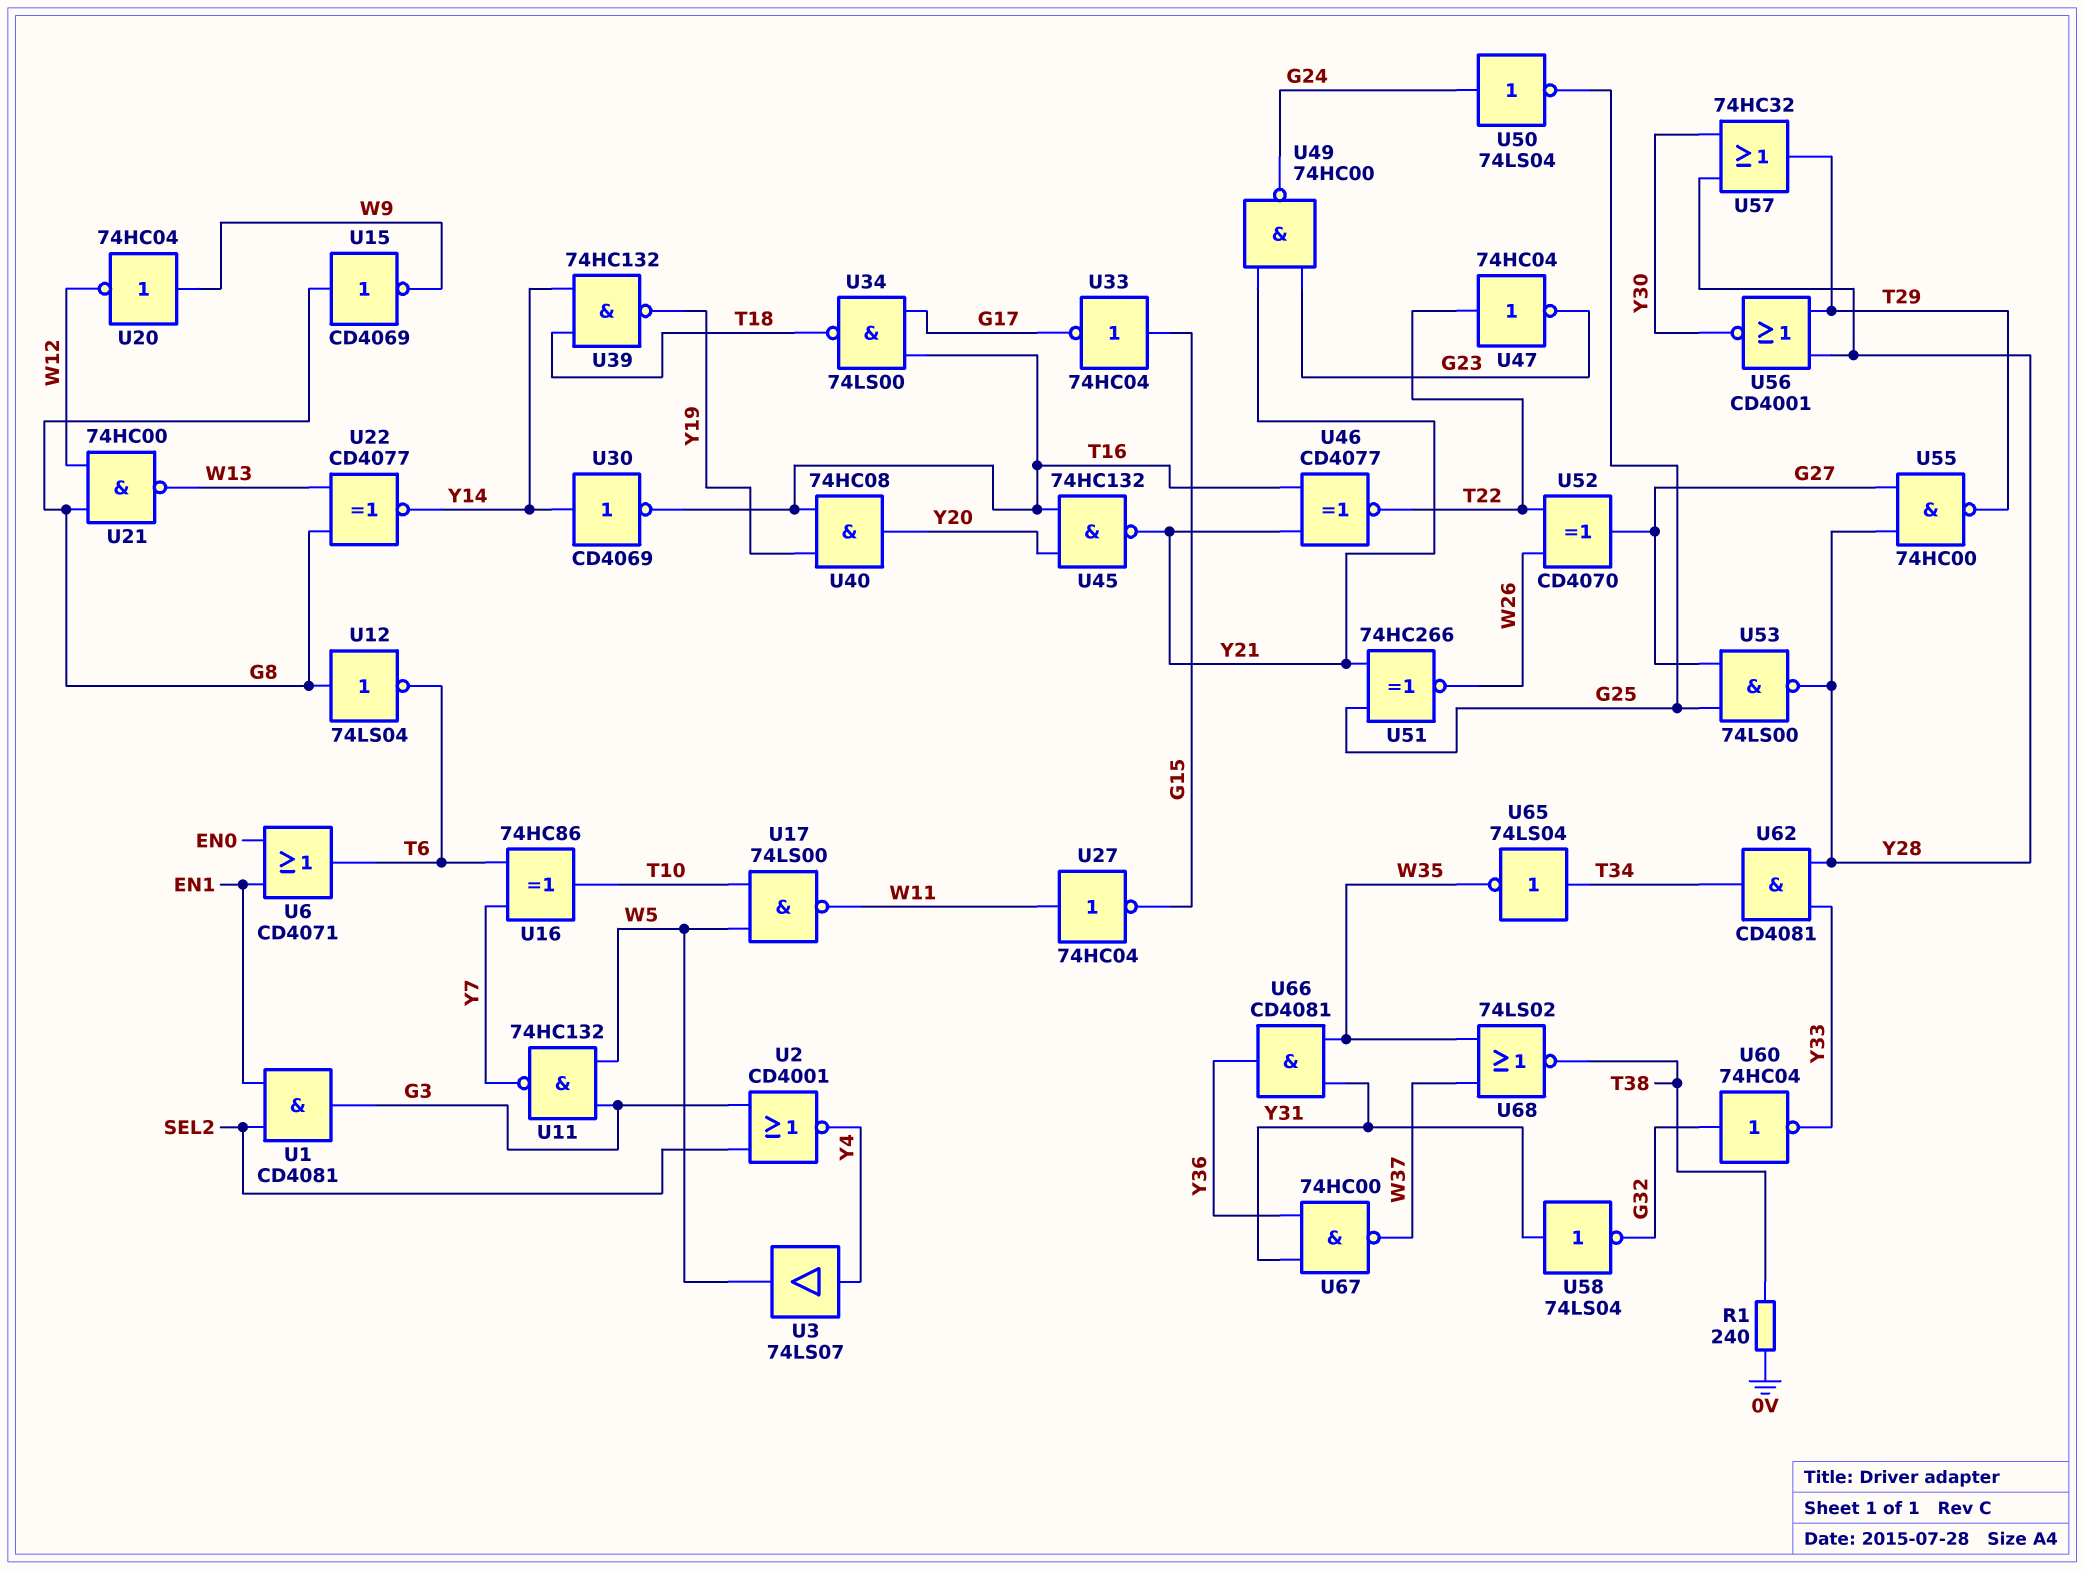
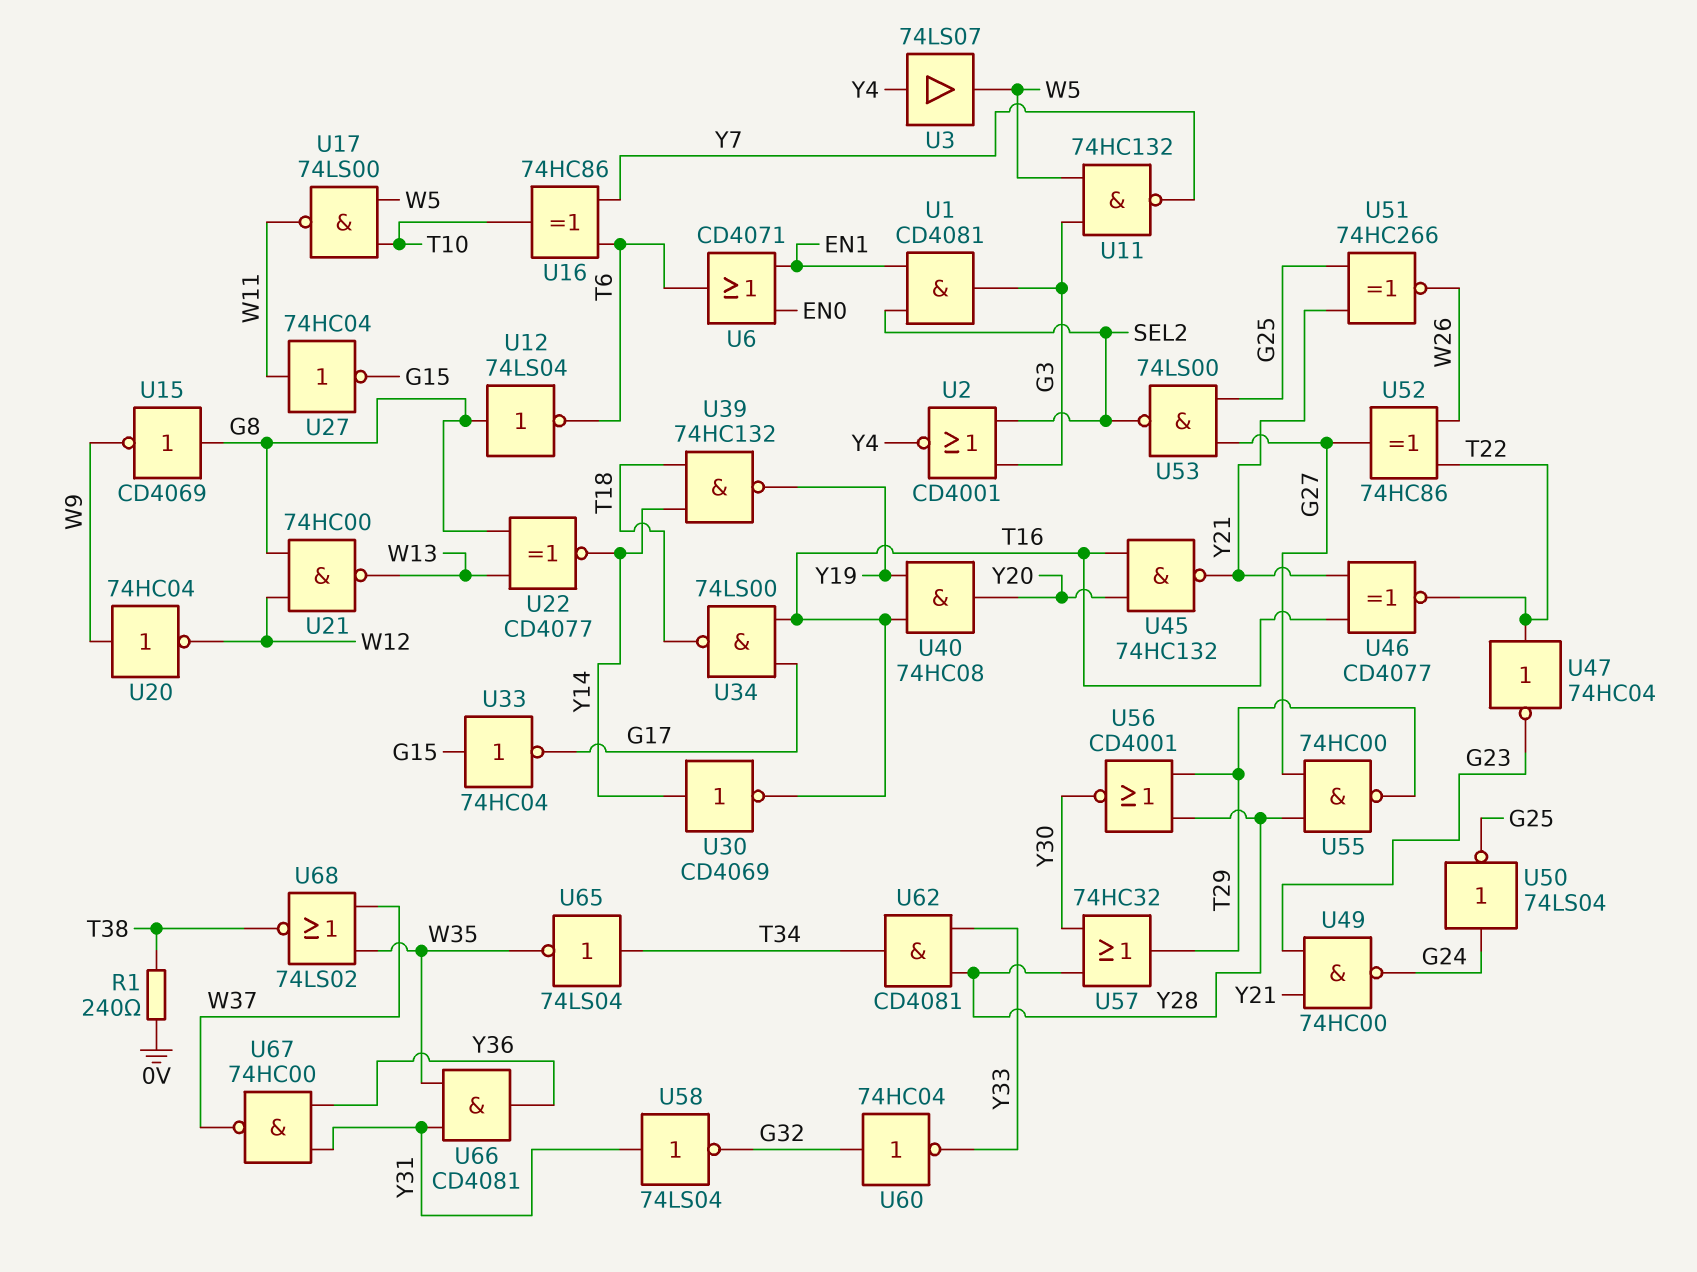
U52: XOR CD4070 (in T22, in W26, out G27) -> XOR 74HC86 (in T22, in W26, out G27)
U53: NAND 74LS00 (in G25, in G27, out Y28) -> NAND 74LS00 (in G25, in G27, out SEL2)

